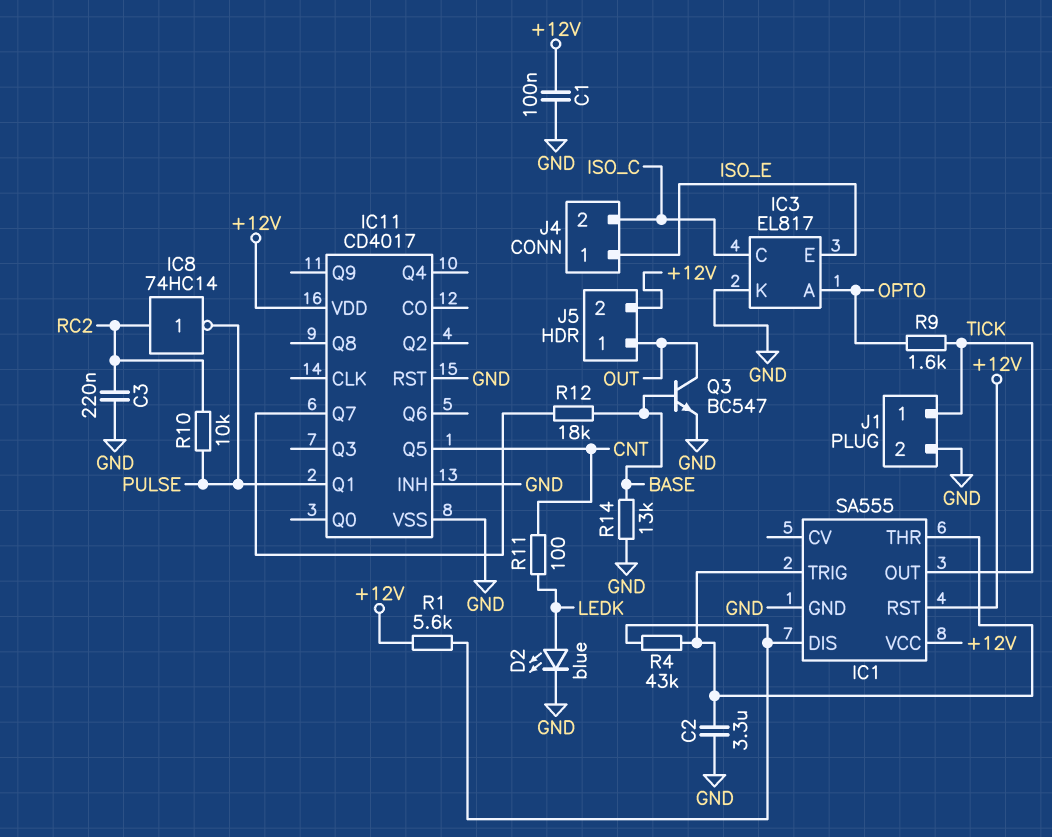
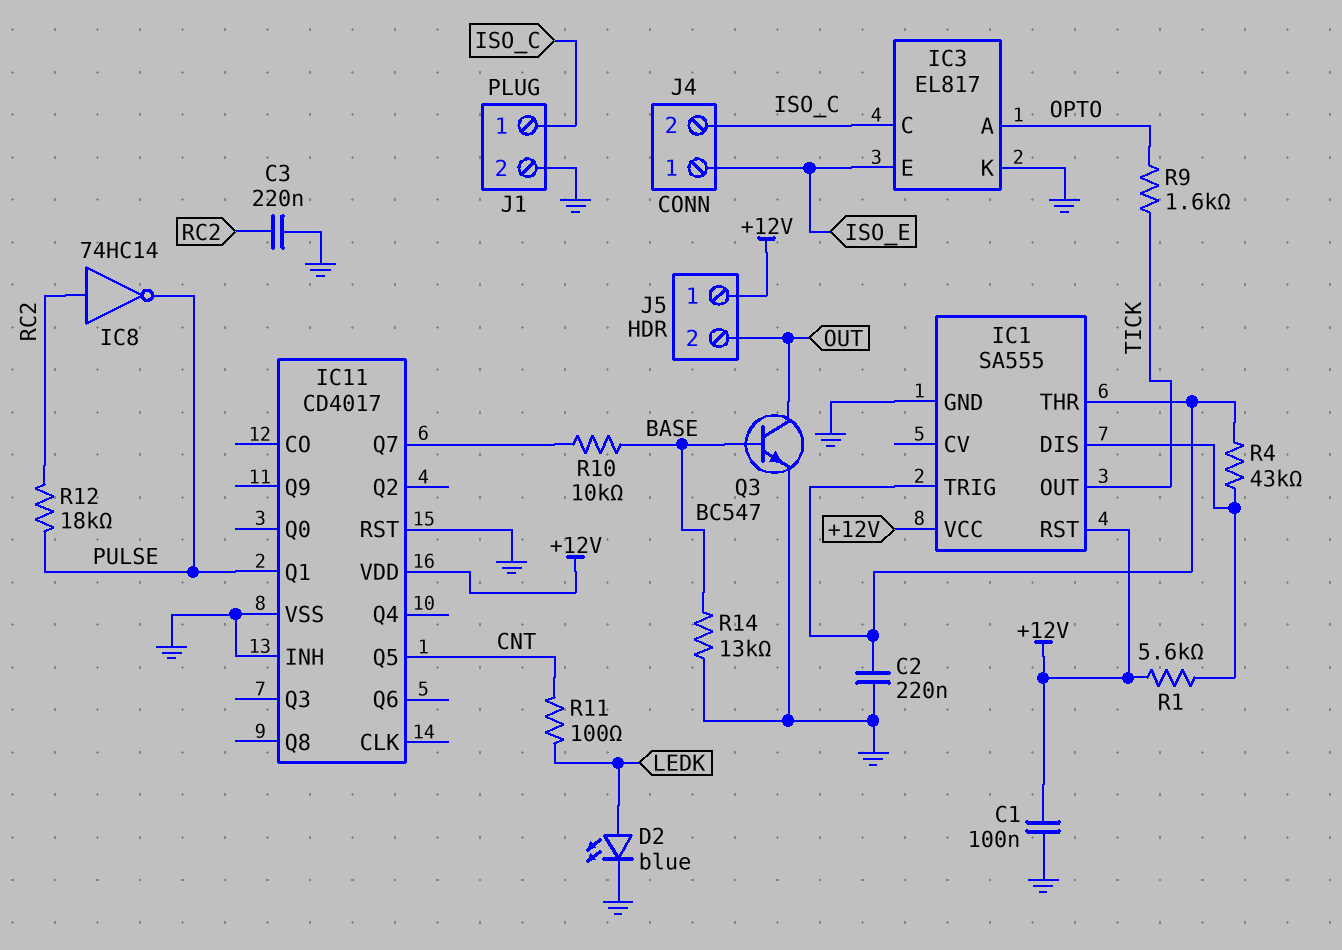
C2: 3.3uF (GND, IC1/THR) -> 220nF (GND, IC1/THR)
J1 pin 1: TICK -> ISO_C
J5 pin 1: OUT -> +12V
J5 pin 2: +12V -> OUT
R10: 10k (PULSE, RC2) -> 10k (BASE, IC11/Q7)
R12: 18k (BASE, IC11/Q7) -> 18k (PULSE, RC2)

